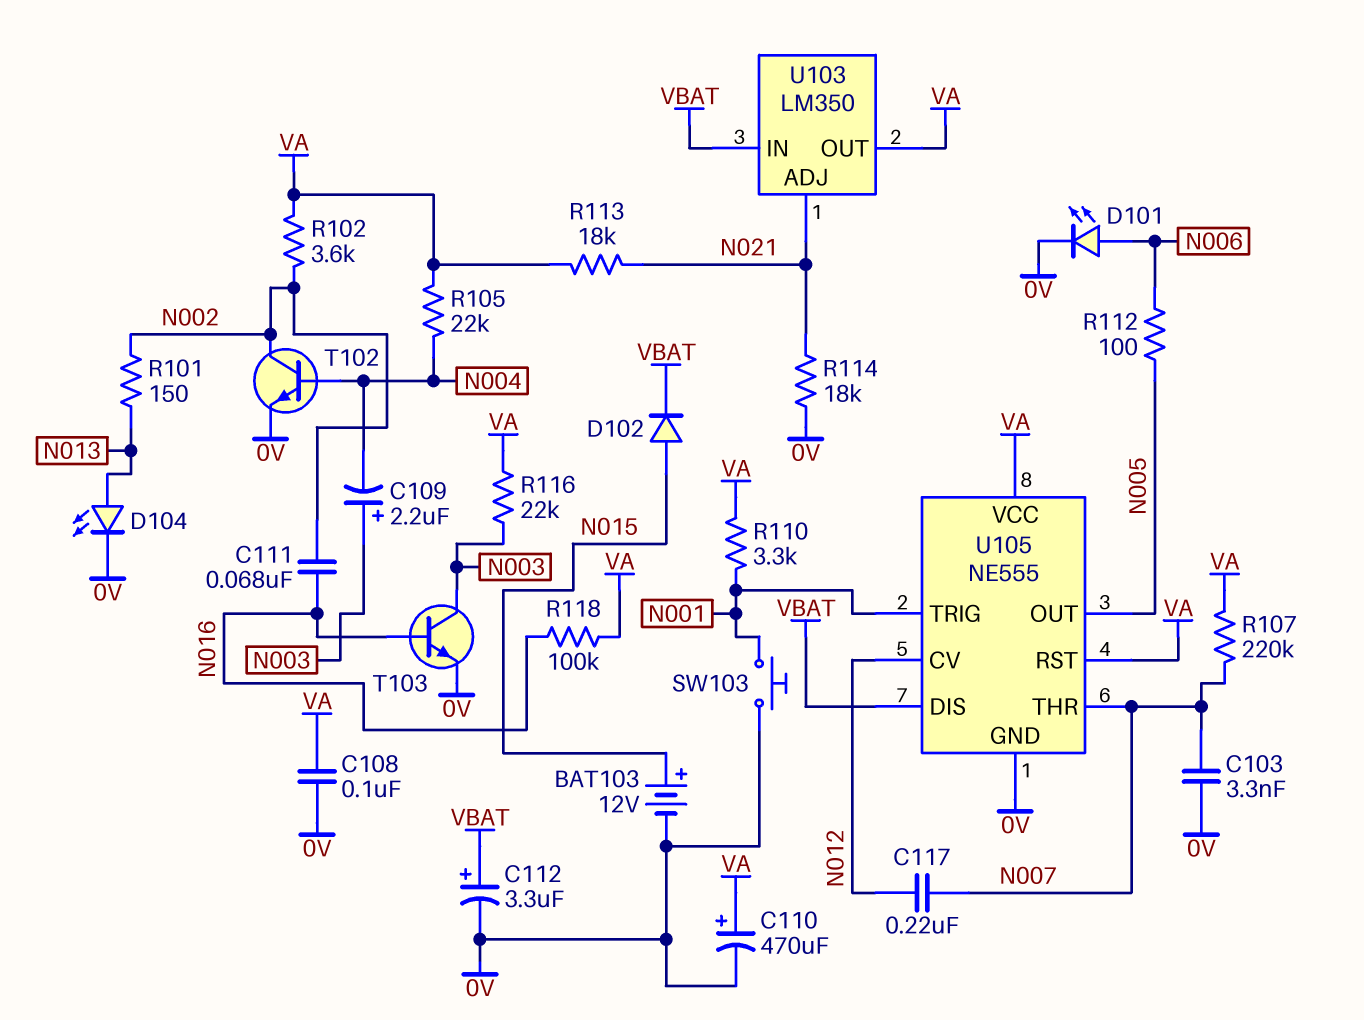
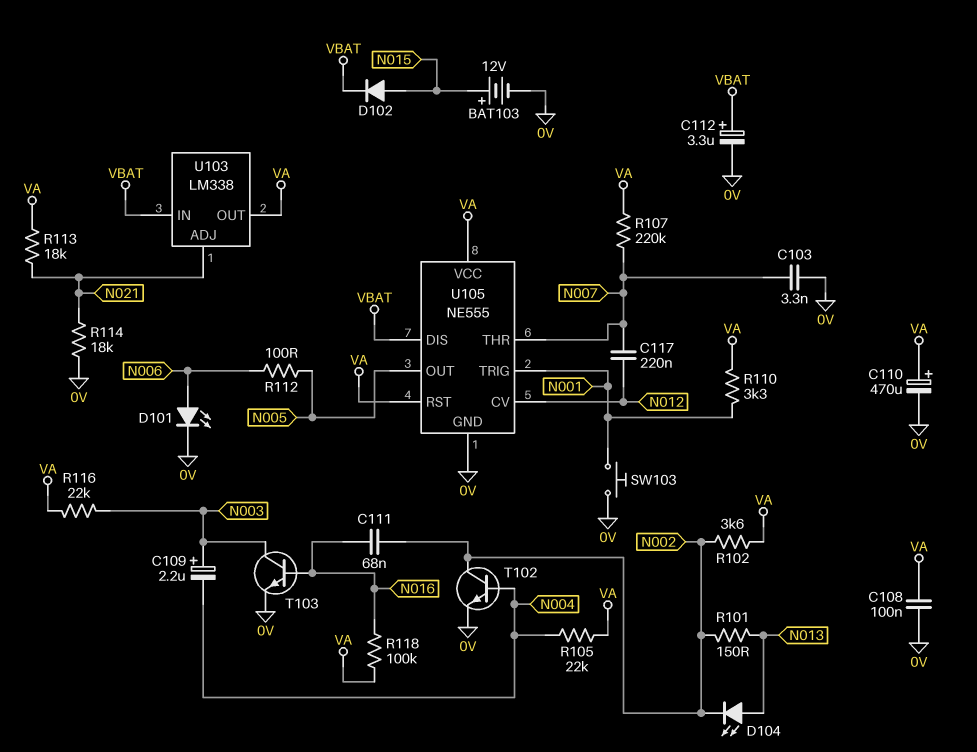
D104: LED (A N013, K 0V) -> LED (A N013, K N002)
U103: LM350 -> LM338

